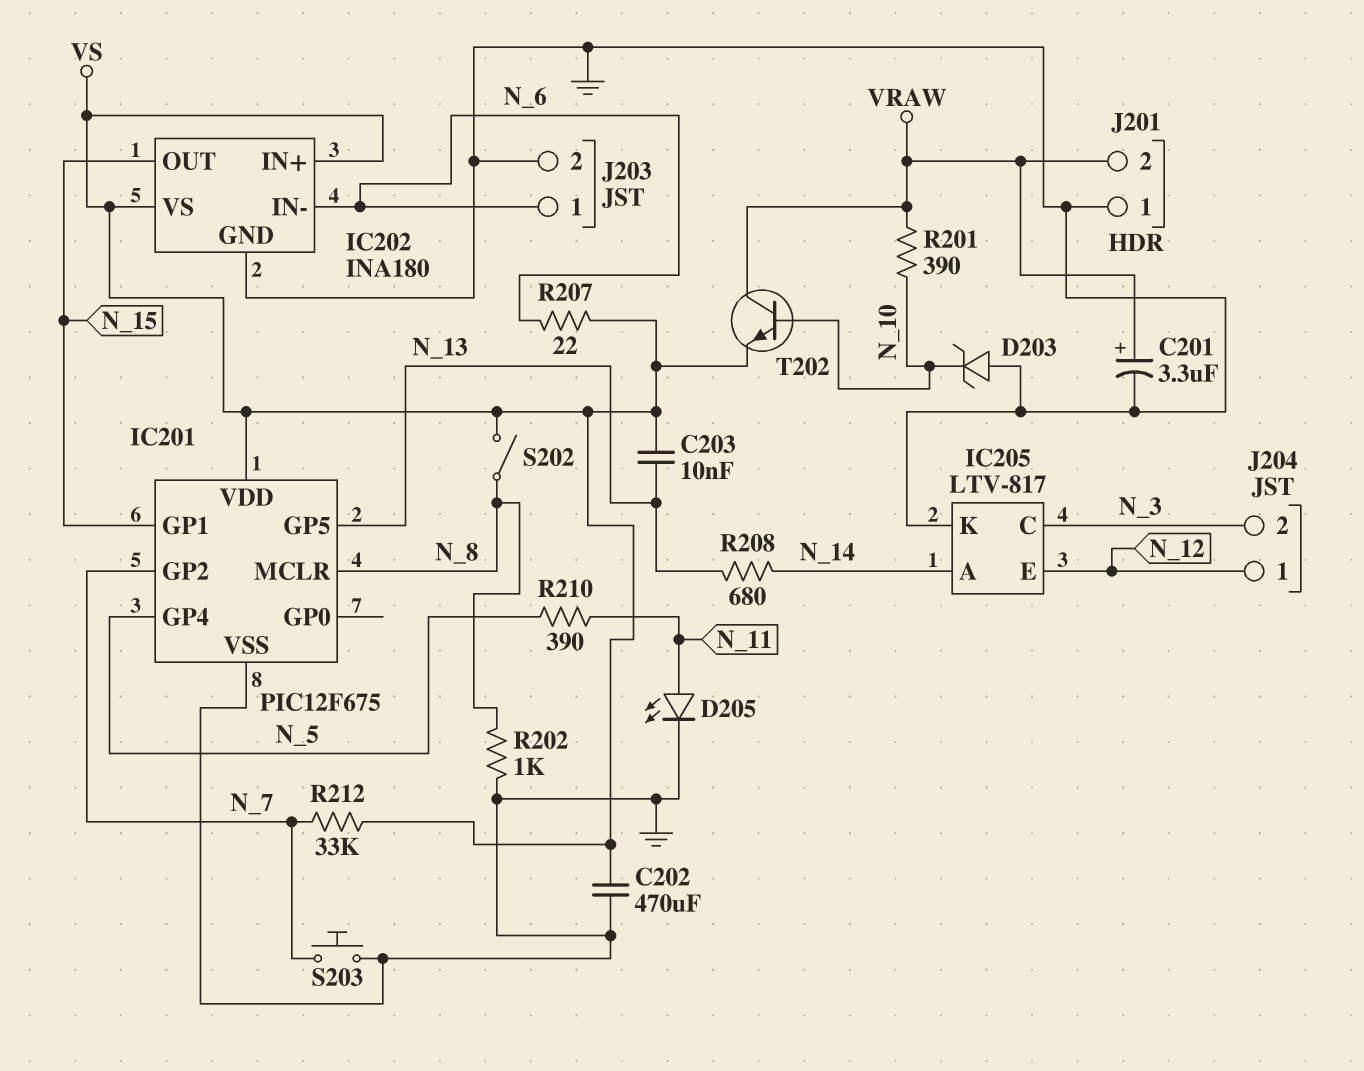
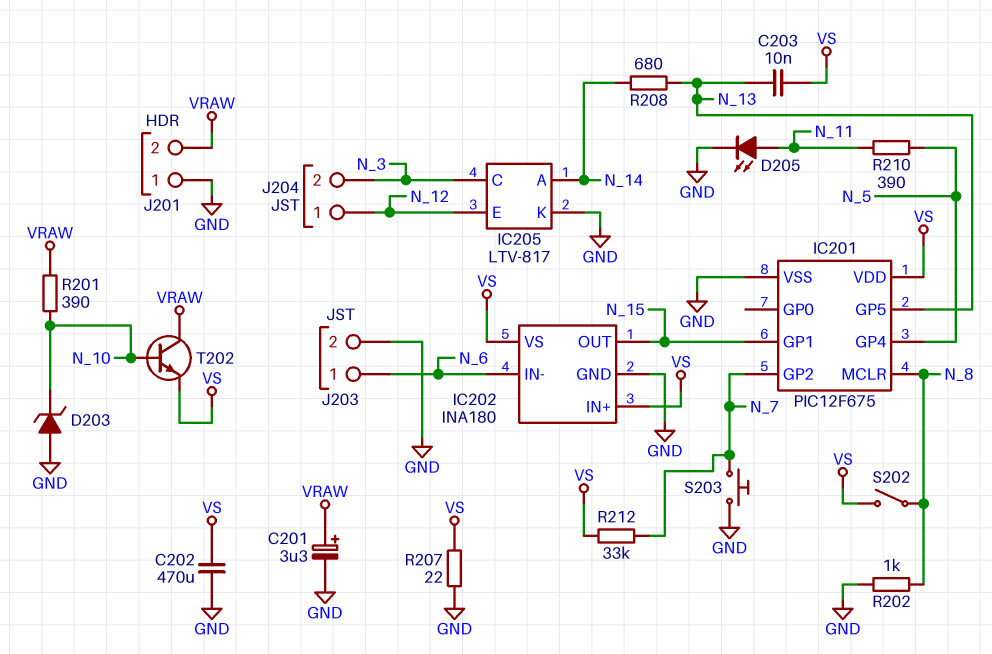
R207: 22 (N_6, VS) -> 22 (GND, VS)

